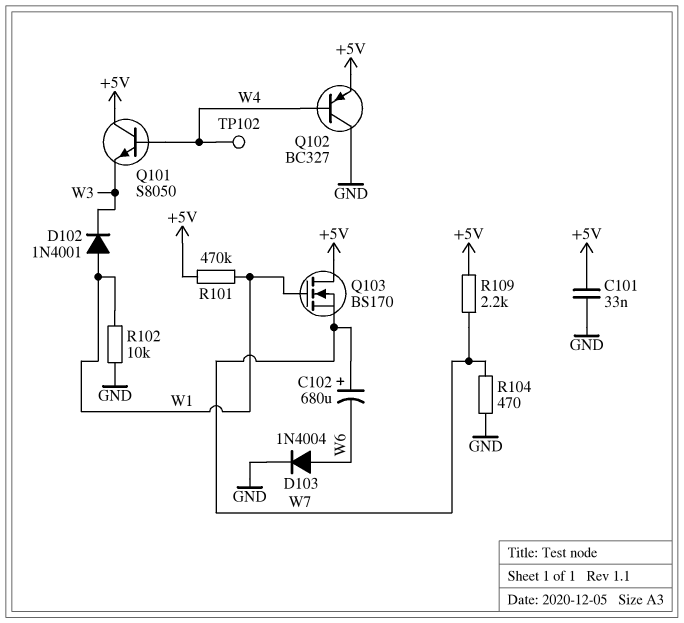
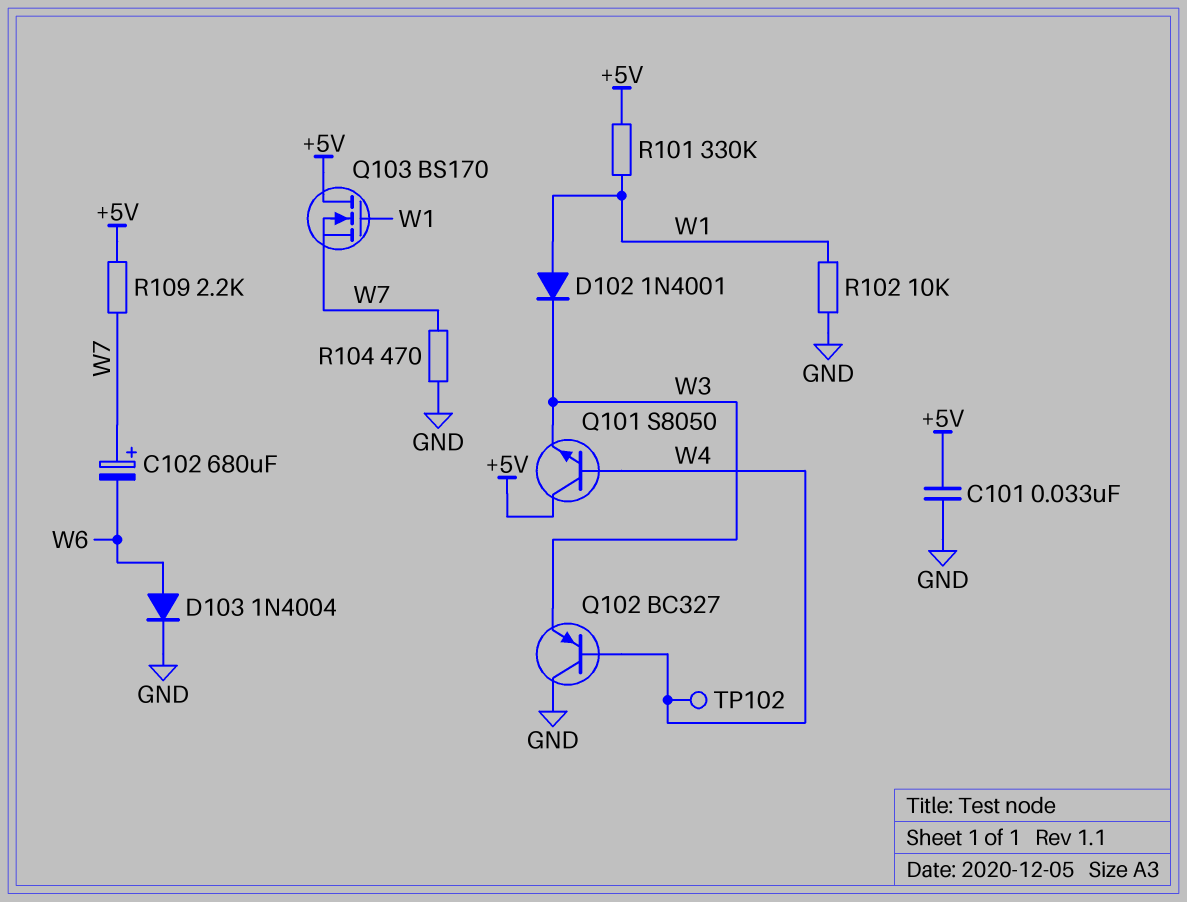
Q102: PNP BC327 (B W4, C GND, E +5V) -> PNP BC327 (B W4, C GND, E W3)
R101: 470k (+5V, W1) -> 330k (+5V, W1)

